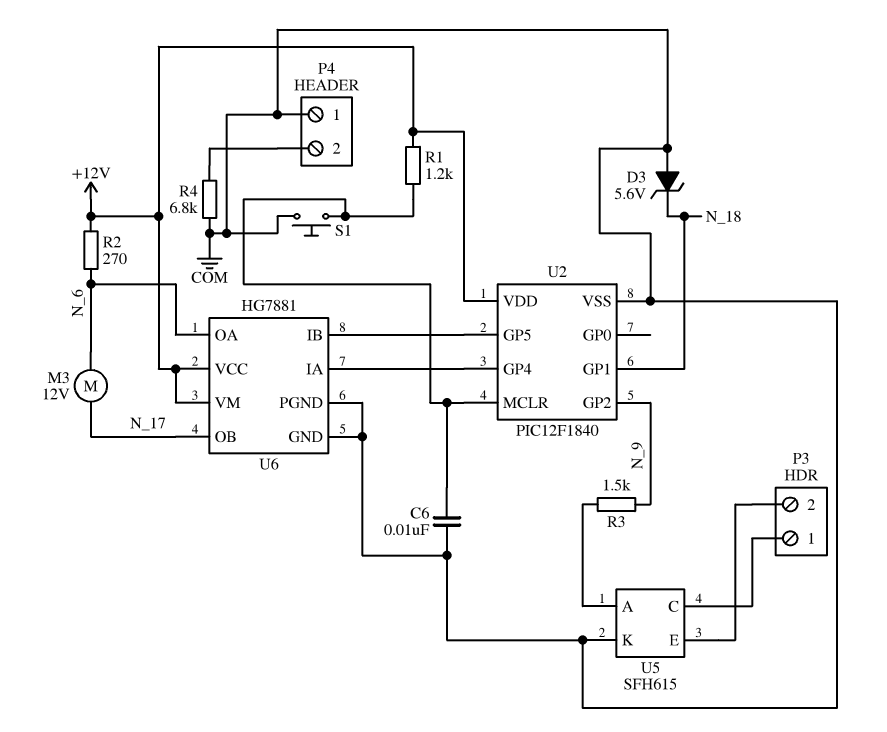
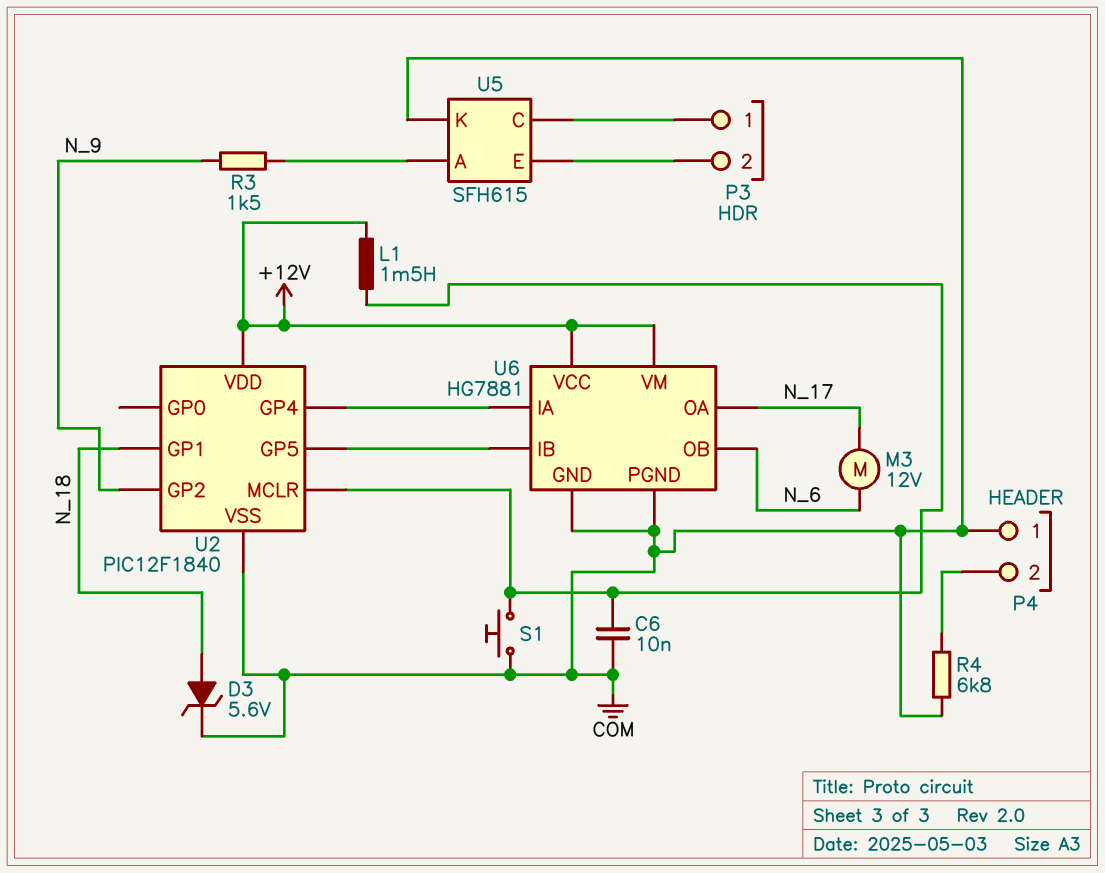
D3: zener 5.6V (A COM, K N_18) -> zener 5.6V (A N_18, K COM)
L1: none -> 1.5mH (+12V, U2/MCLR)
R1: 1.2k (+12V, U2/MCLR) -> none
R2: 270 (+12V, N_6) -> none
U6 pin OA: N_6 -> N_17
U6 pin OB: N_17 -> N_6

